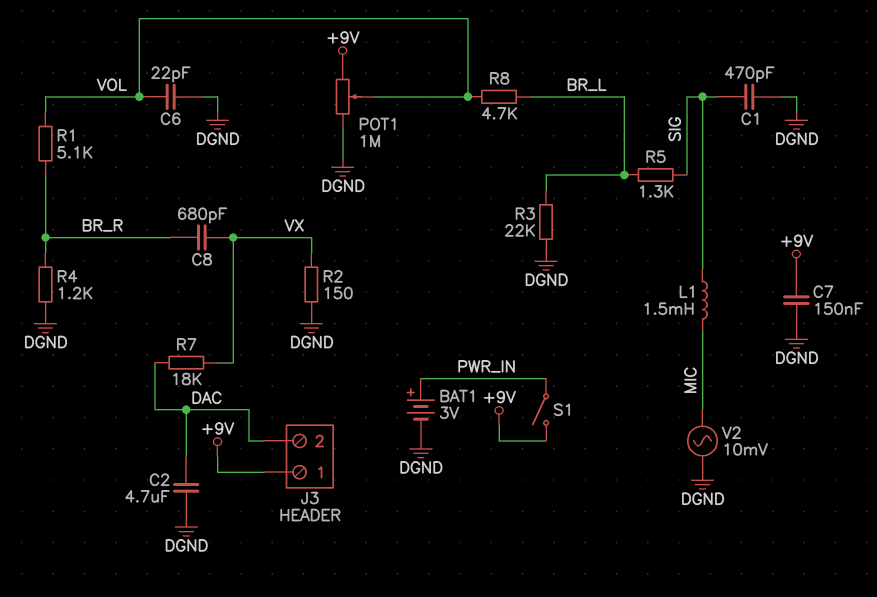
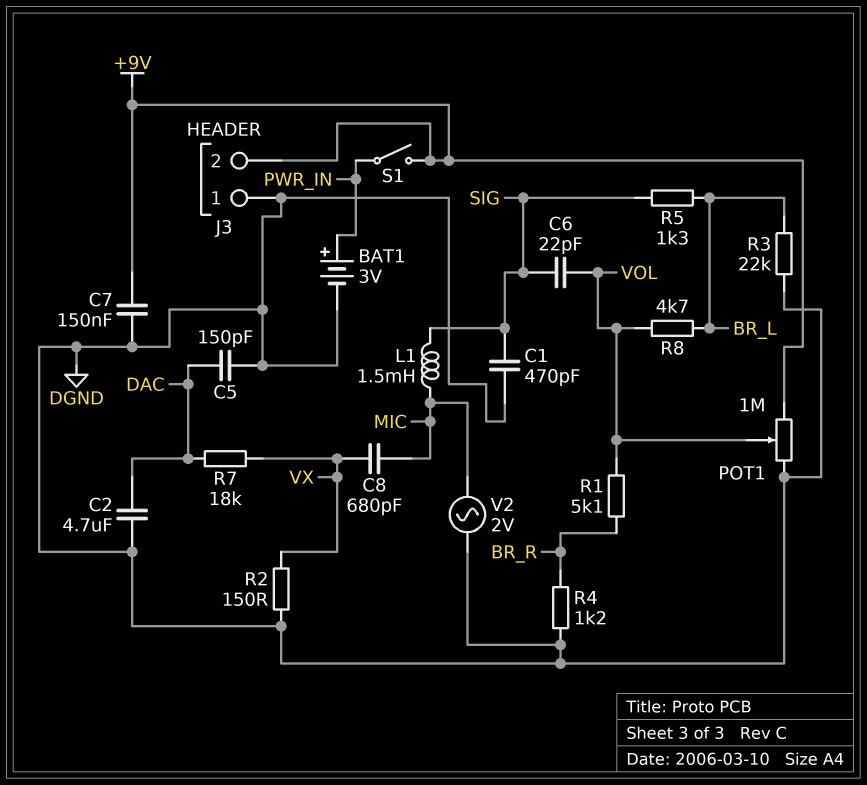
C5: none -> 150pF (DAC, DGND)
C6: 22pF (DGND, VOL) -> 22pF (SIG, VOL)
C8: 680pF (BR_R, VX) -> 680pF (MIC, VX)
J3 pin 1: +9V -> DGND
J3 pin 2: DAC -> +9V
V2: AC 10mV (DGND, MIC) -> AC 2V (DGND, MIC)

